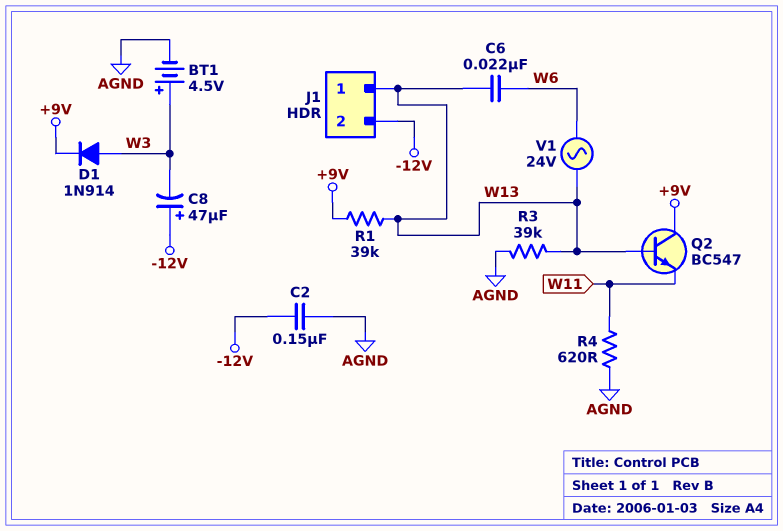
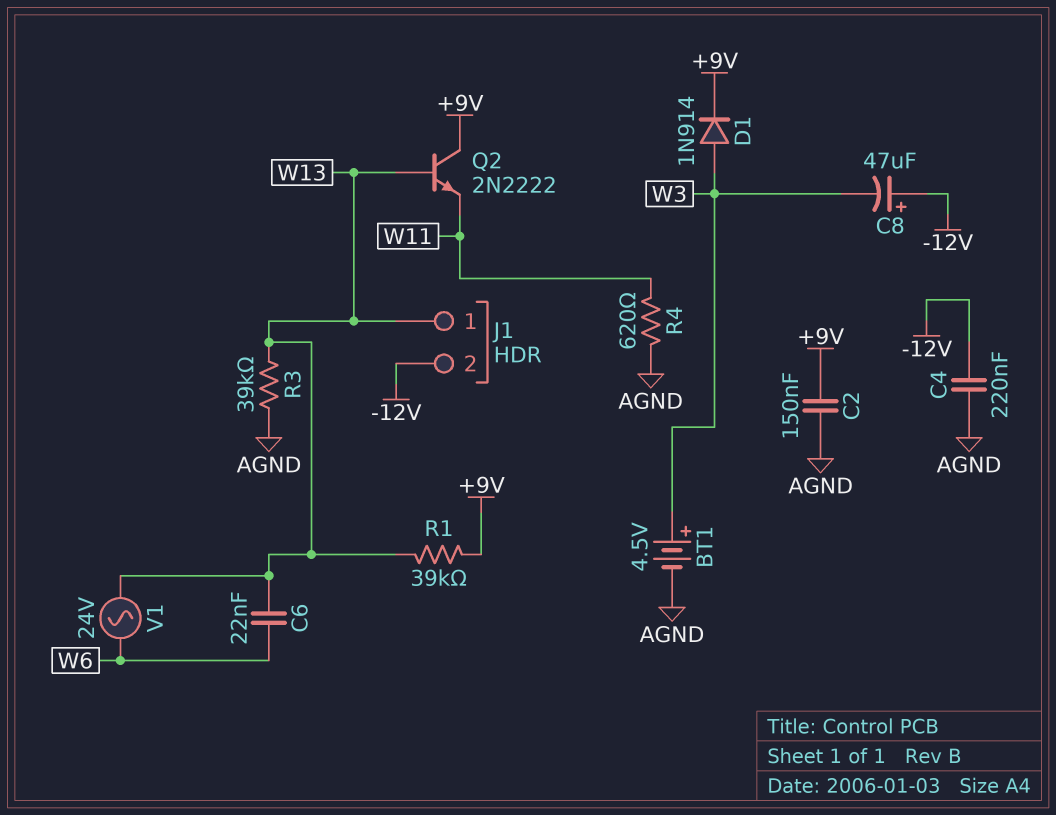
C2: 150nF (-12V, AGND) -> 150nF (+9V, AGND)
C4: none -> 220nF (-12V, AGND)
Q2: NPN BC547 (B W13, C +9V, E W11) -> NPN 2N2222 (B W13, C +9V, E W11)

